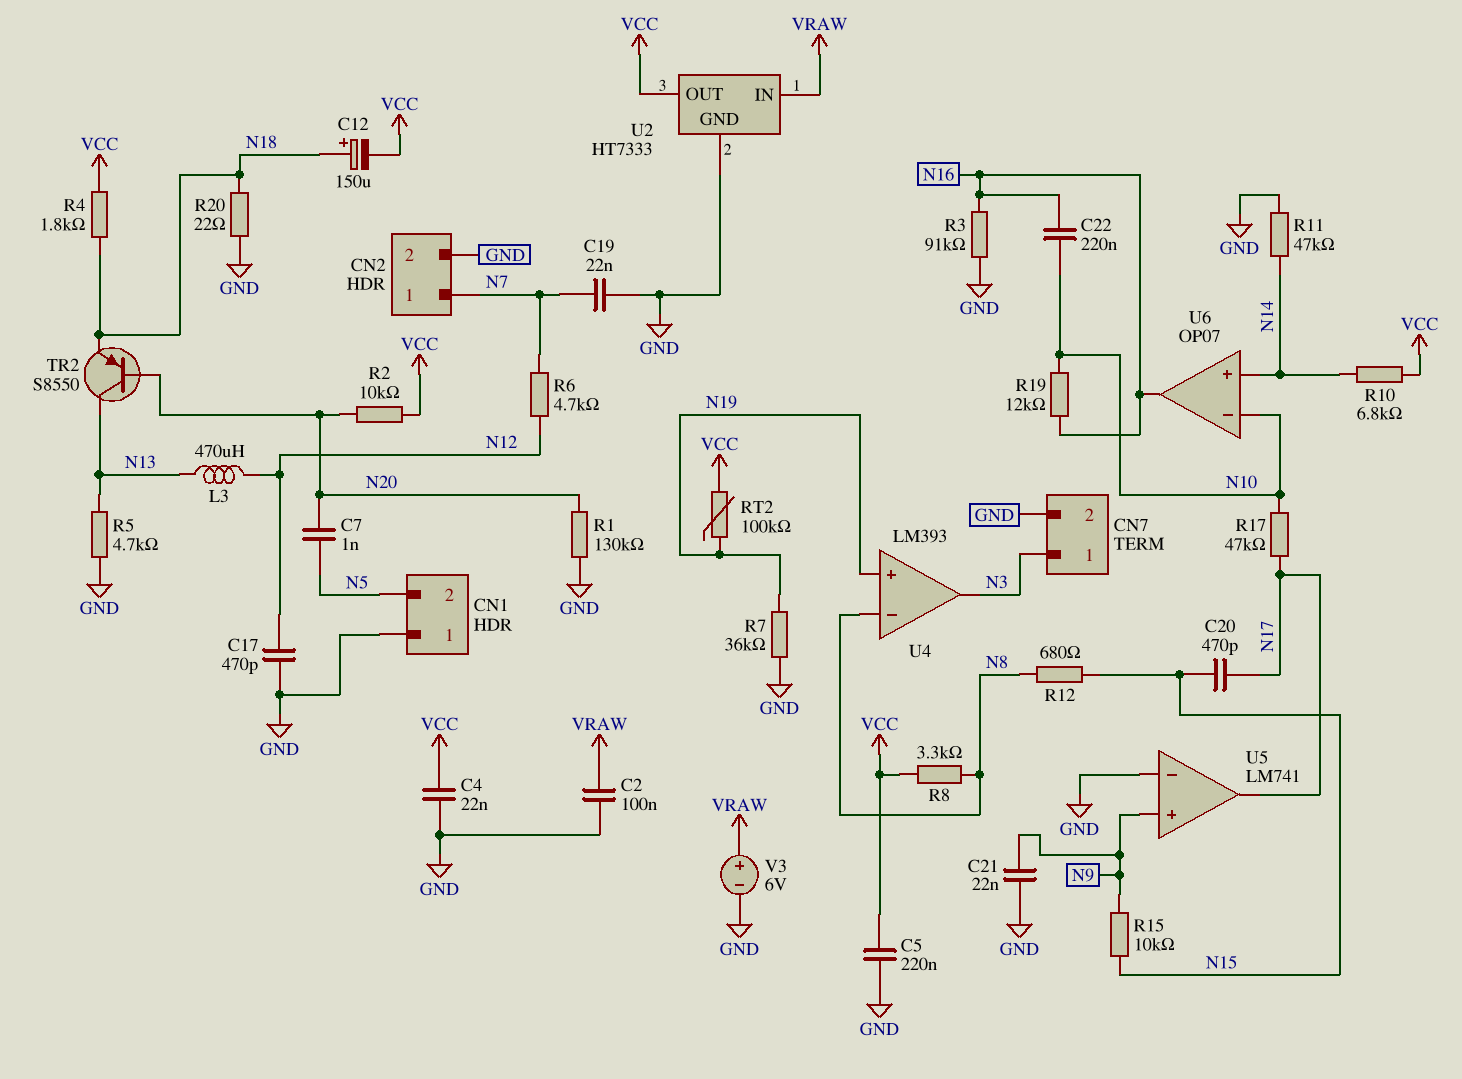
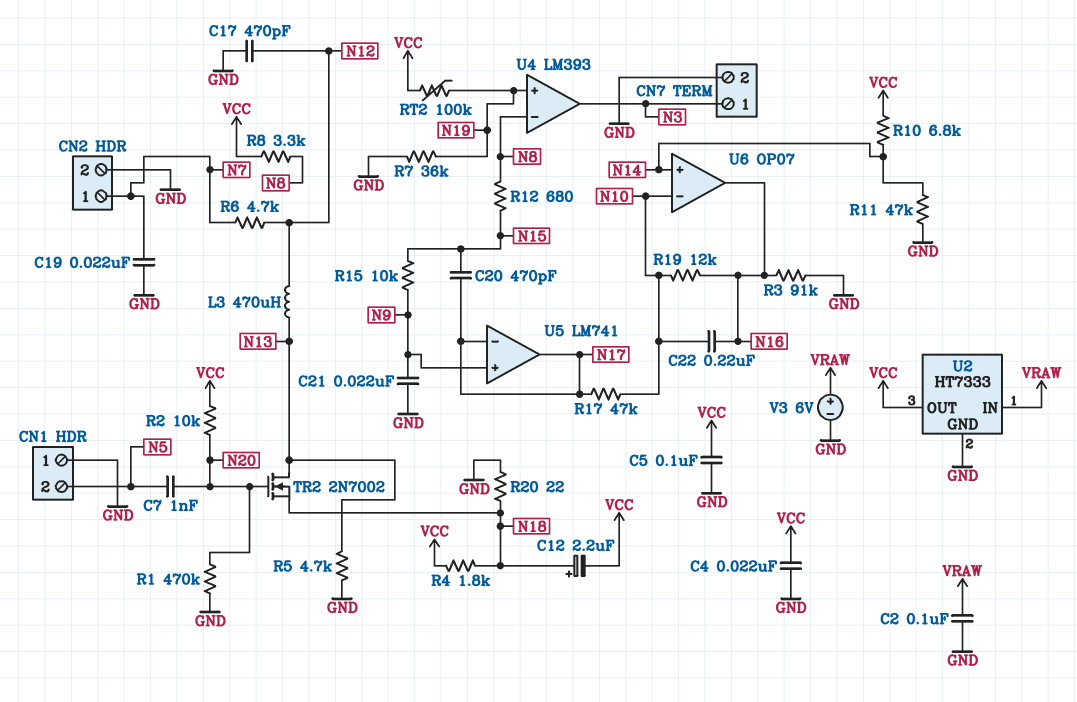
C5: 220nF (GND, VCC) -> 100nF (GND, VCC)
C12: 150uF (plus N18, minus VCC) -> 2.2uF (plus N18, minus VCC)
R1: 130k (GND, N20) -> 470k (GND, N20)
TR2: PNP S8550 (B N20, C N13, E N18) -> NMOS 2N7002 (G N20, D N13, S N18)
U5 pin in-: GND -> N17

